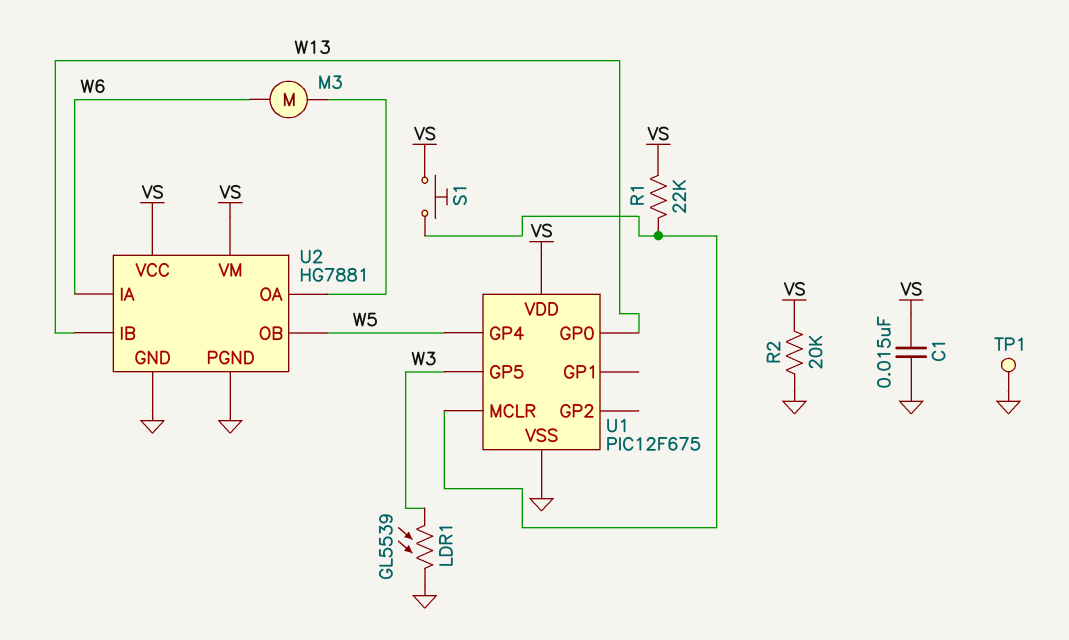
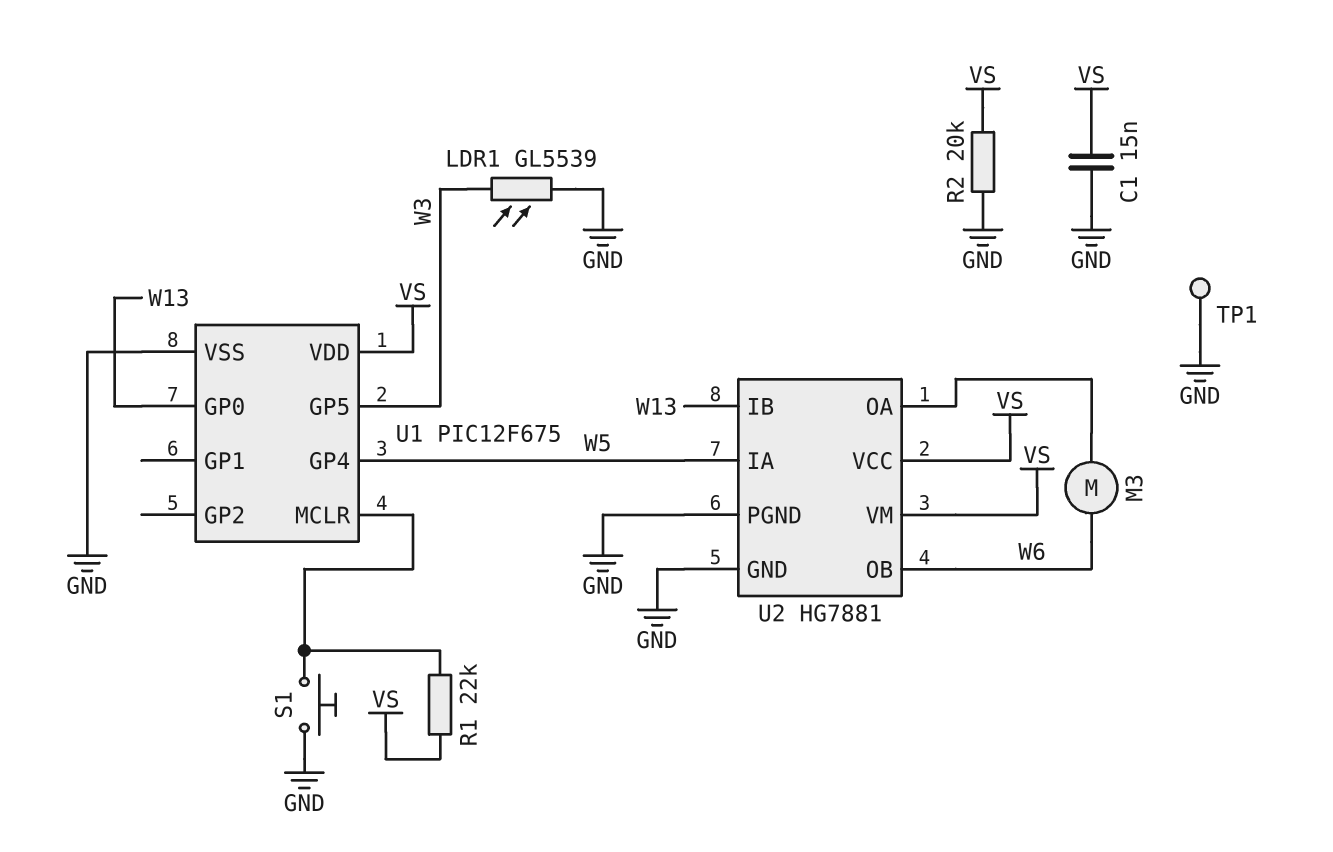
S1: button (U1/MCLR, VS) -> button (GND, U1/MCLR)
U2 pin IA: W6 -> W5
U2 pin OB: W5 -> W6

